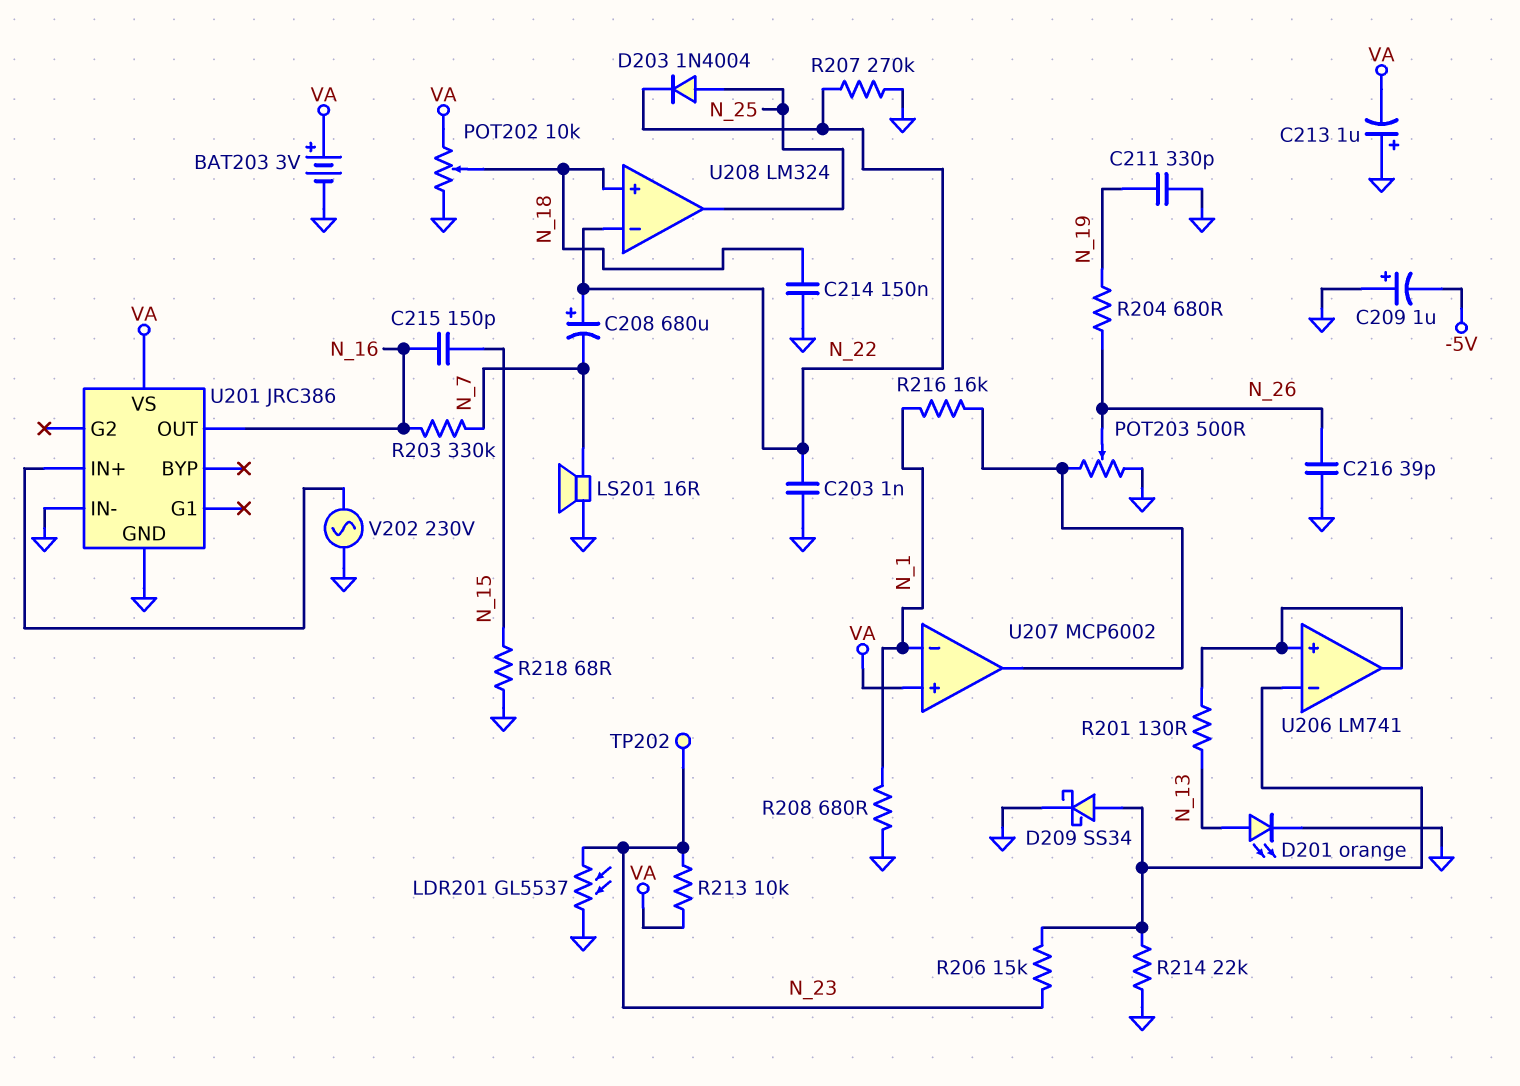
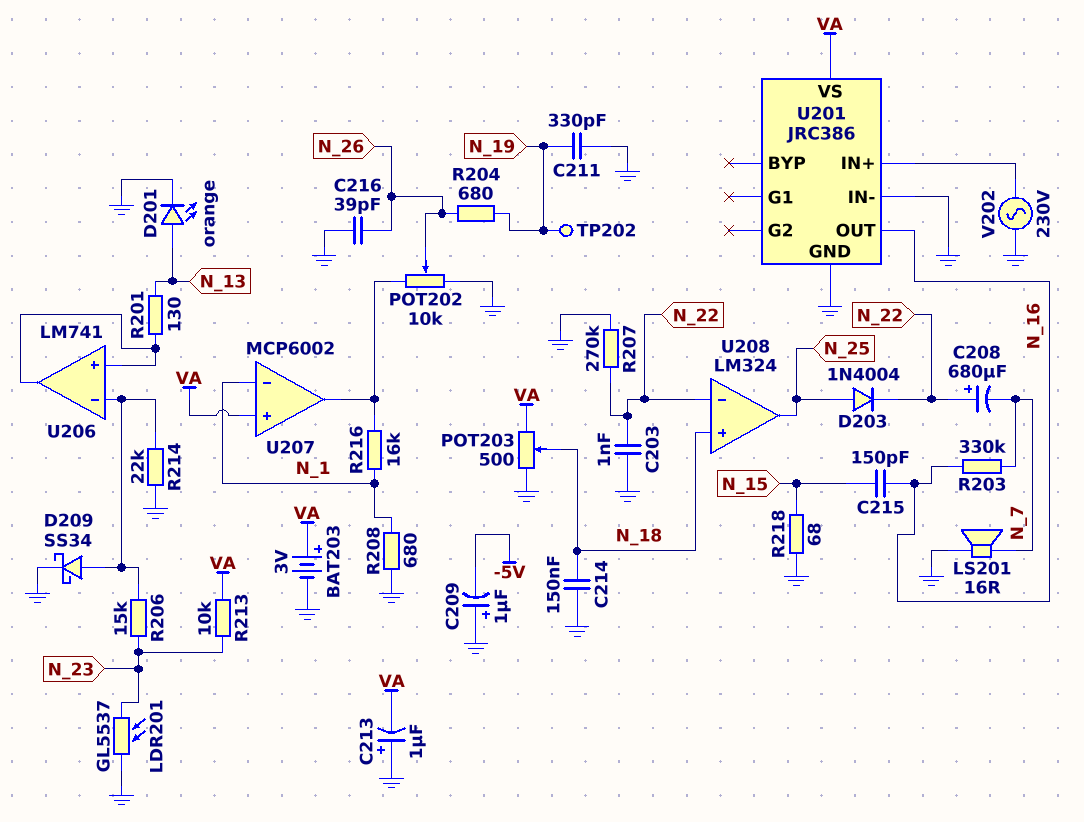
POT202: 10k (GND, VA, wiper N_18) -> 10k (GND, U207/out, wiper N_26)
POT203: 500 (GND, U207/out, wiper N_26) -> 500 (GND, VA, wiper N_18)
TP202: test point (N_23) -> test point (N_19)

